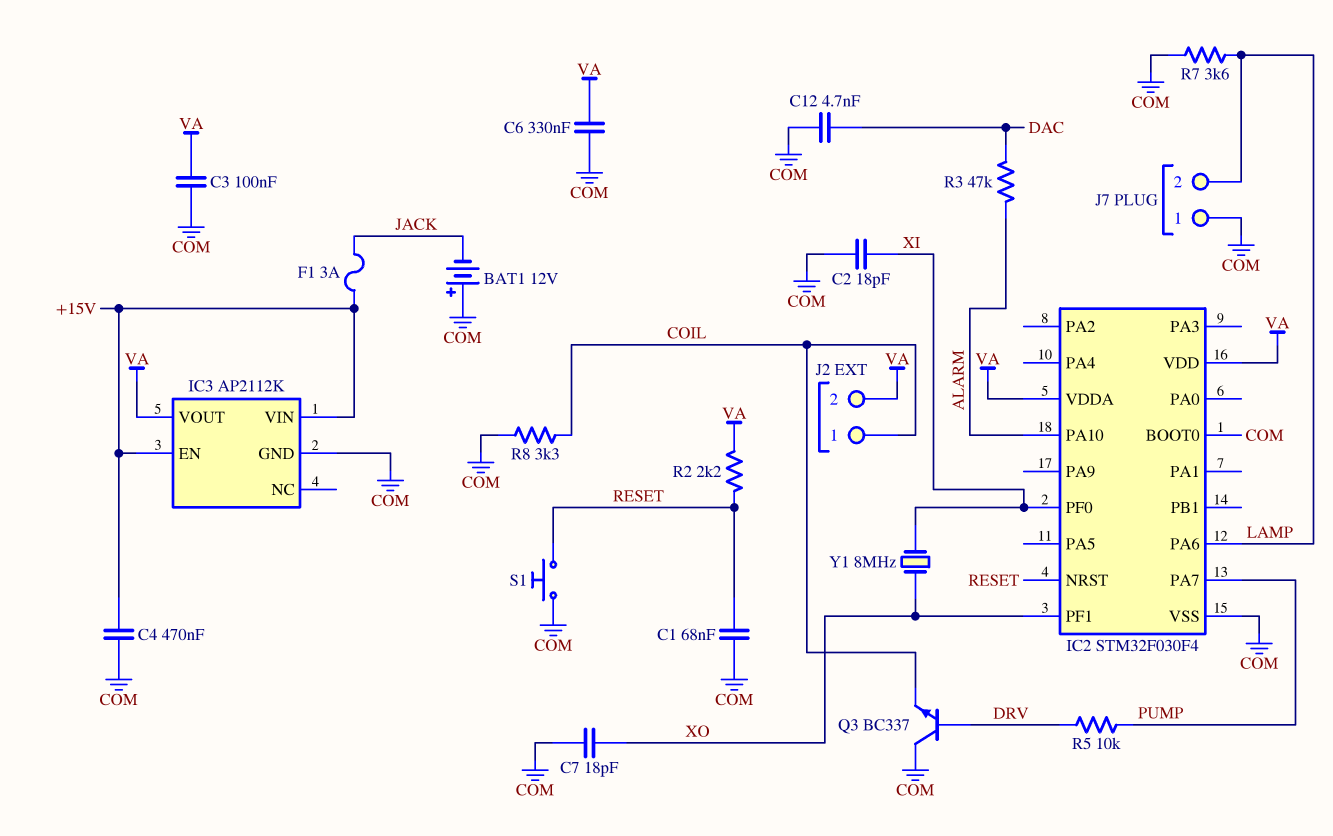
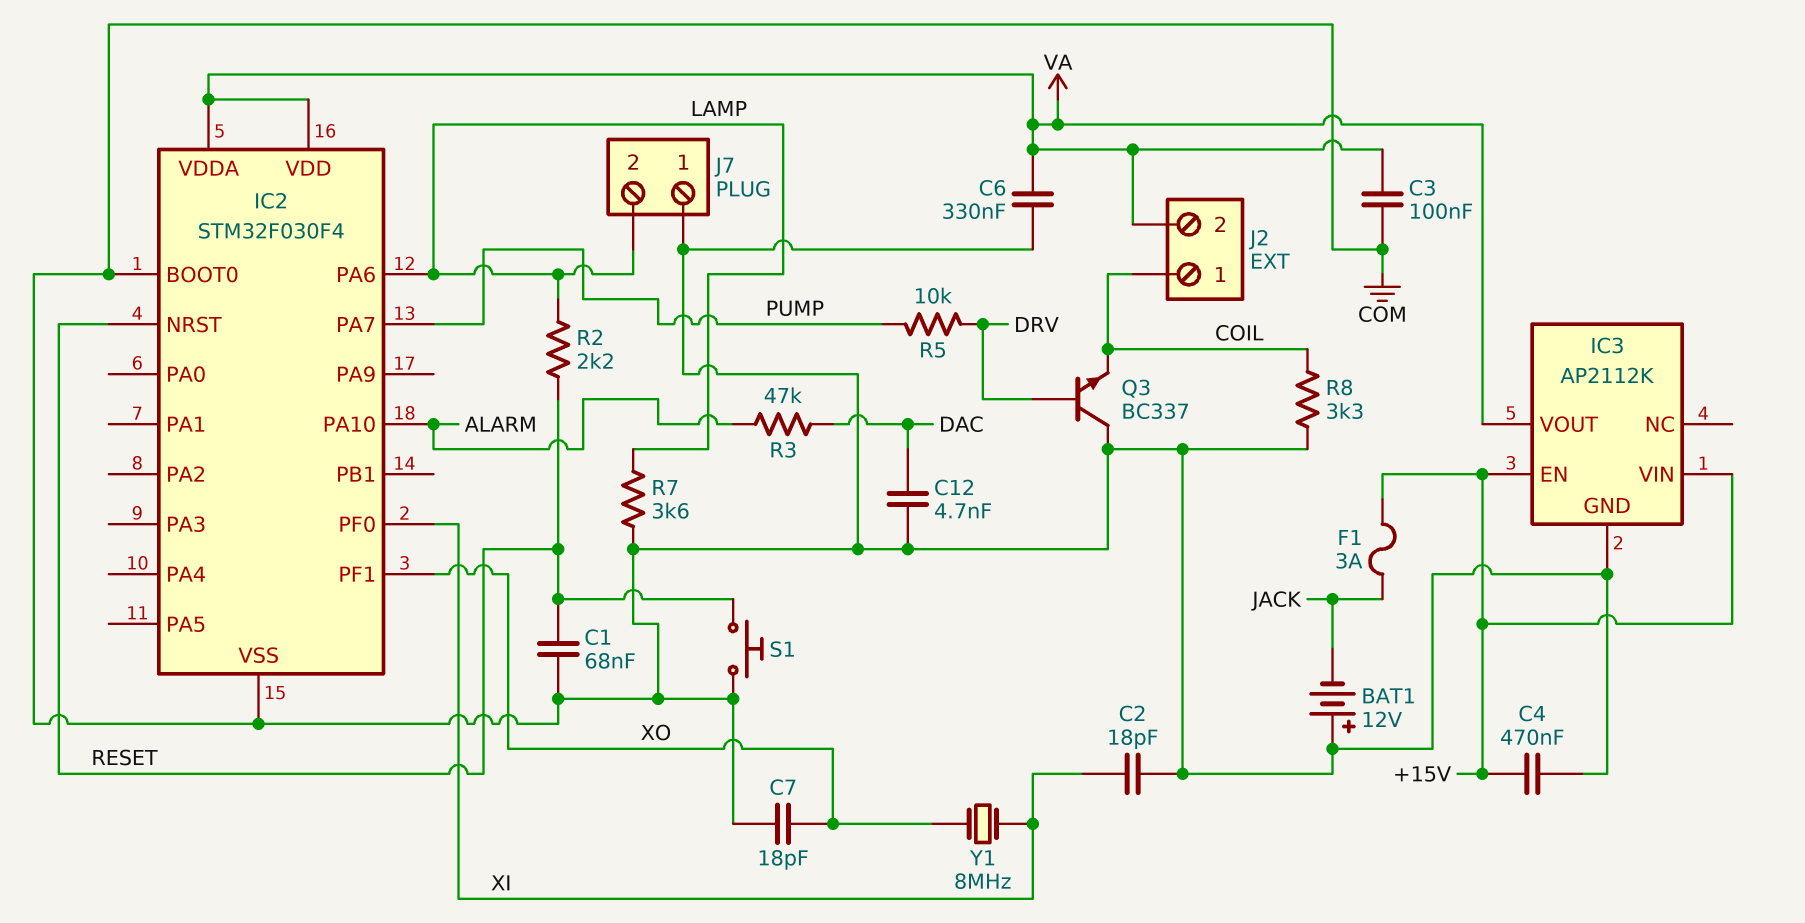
R2: 2.2k (RESET, VA) -> 2.2k (LAMP, RESET)

